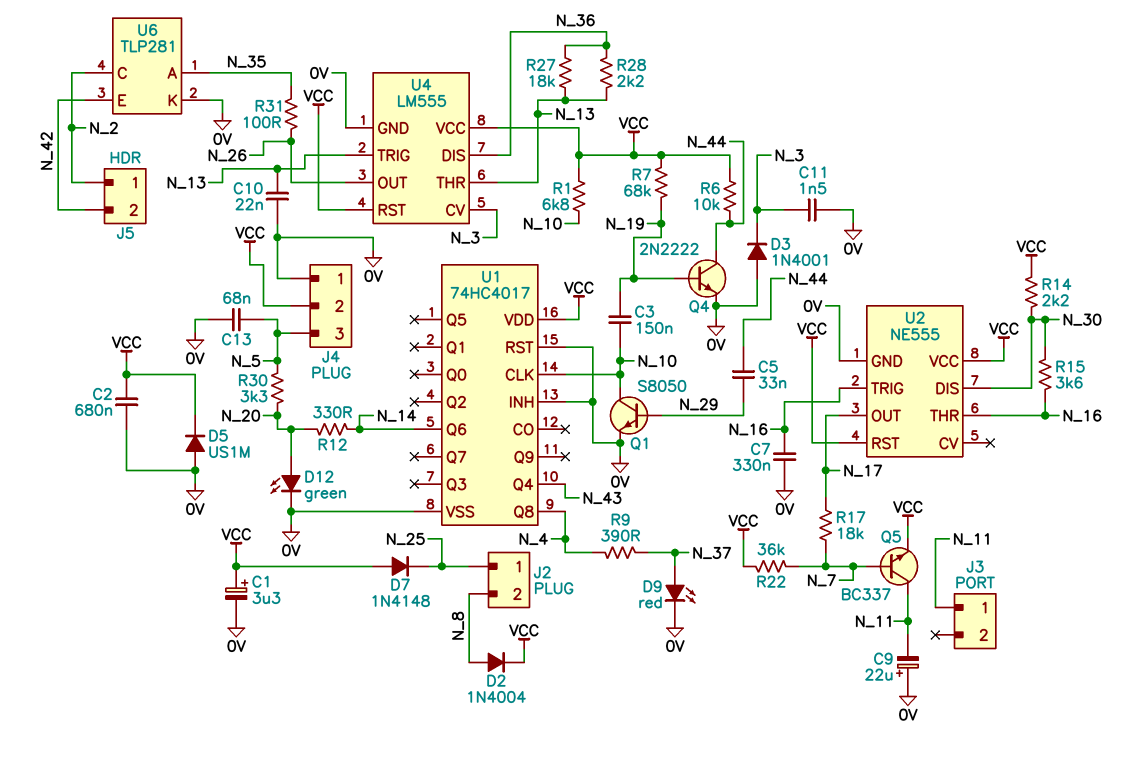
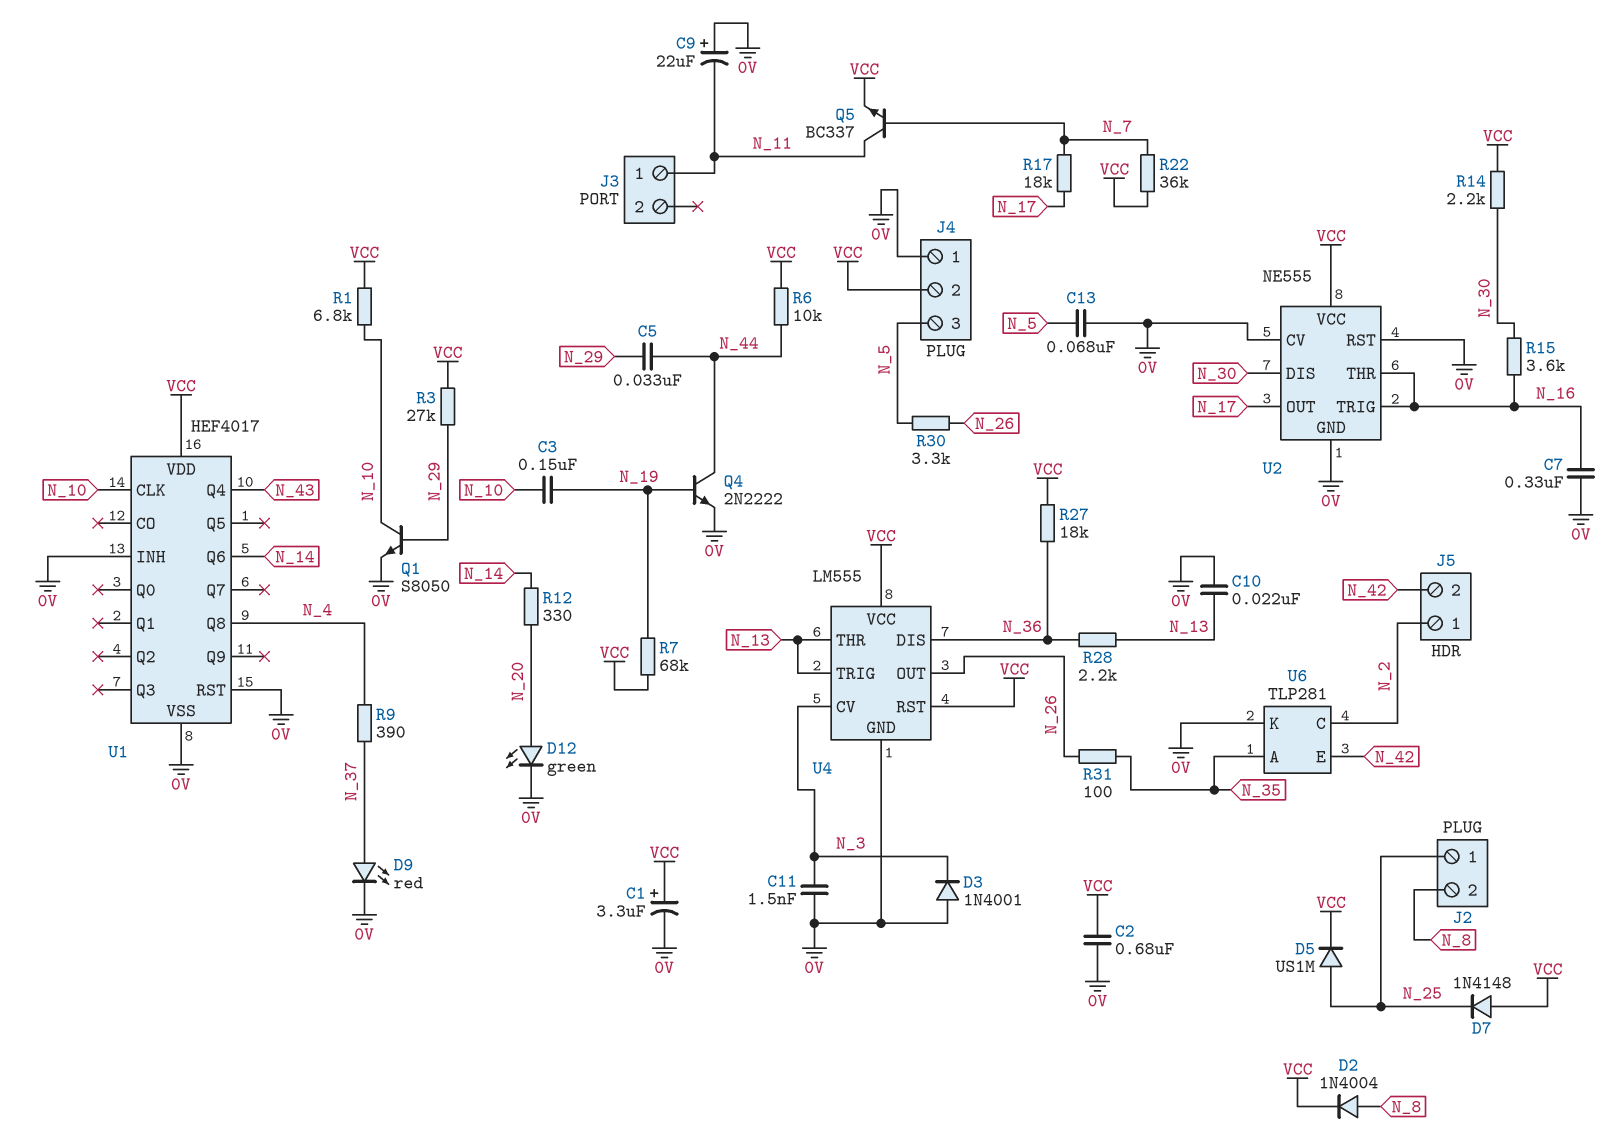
D5: diode US1M (A 0V, K VCC) -> diode US1M (A N_25, K VCC)
R3: none -> 27k (N_29, VCC)
R27: 18k (N_13, N_36) -> 18k (N_36, VCC)
R30: 3.3k (N_5, N_20) -> 3.3k (N_5, N_26)
U1: 74HC4017 -> HEF4017
U2 pin CV: none -> 0V
U2 pin RST: VCC -> 0V

